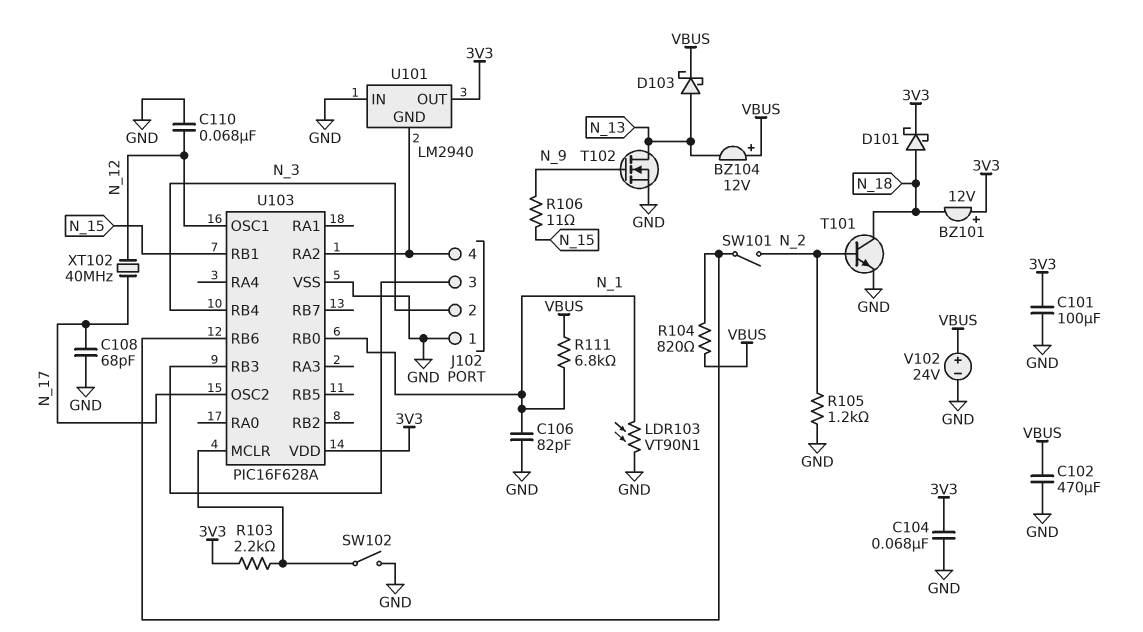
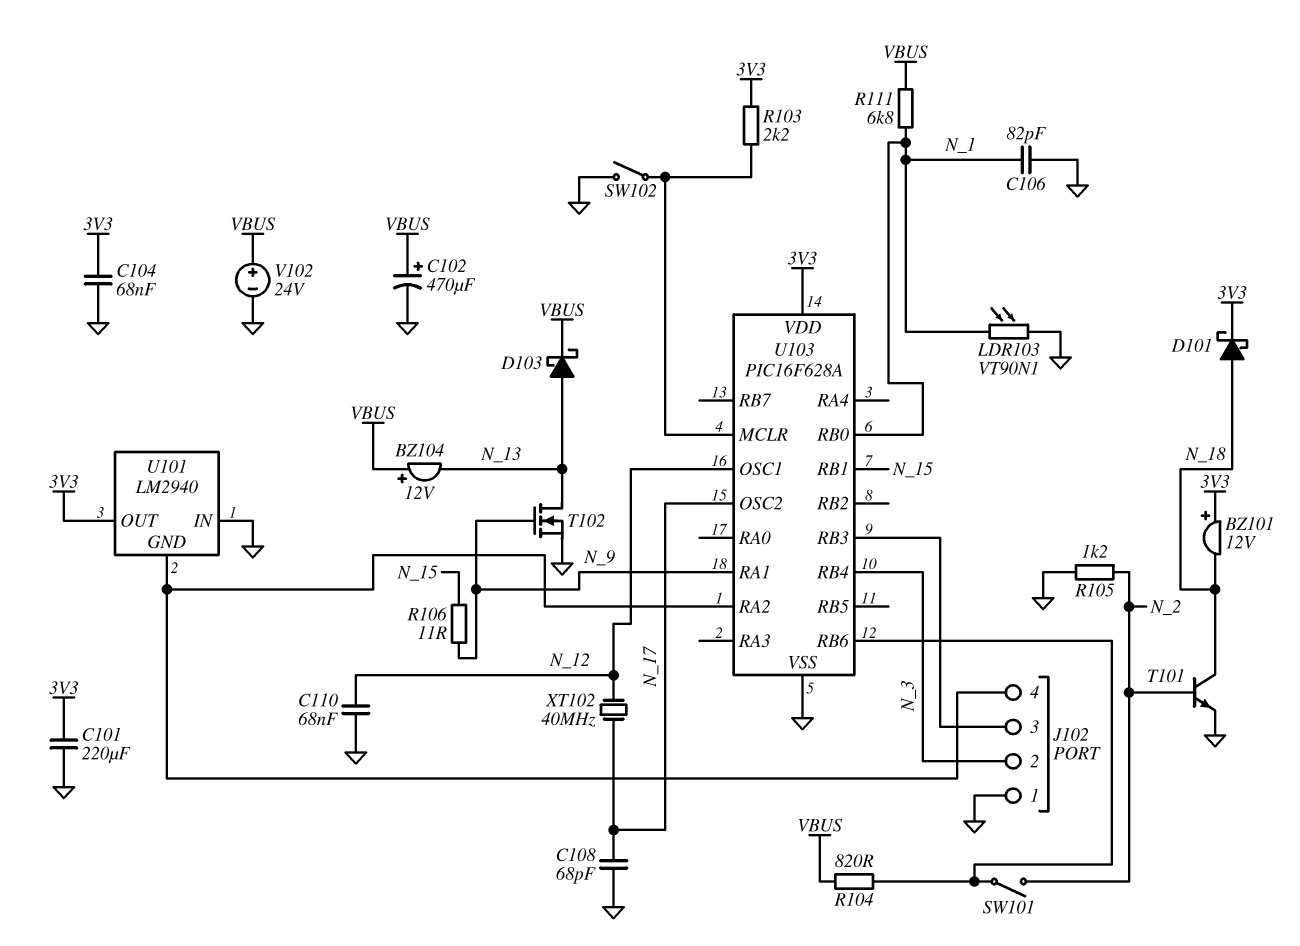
C101: 100uF (3V3, GND) -> 220uF (3V3, GND)
C102: 470uF (GND, VBUS) -> 470uF (plus VBUS, minus GND)
U103 pin RA1: none -> N_9

